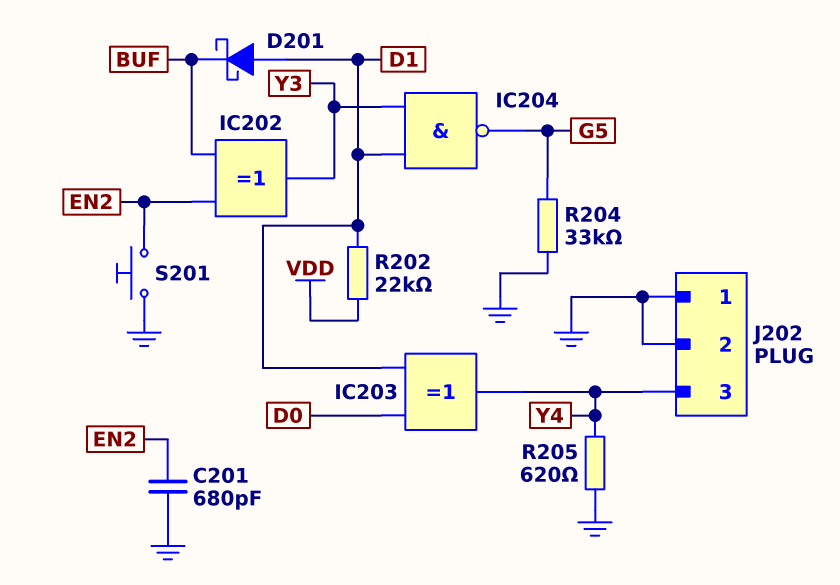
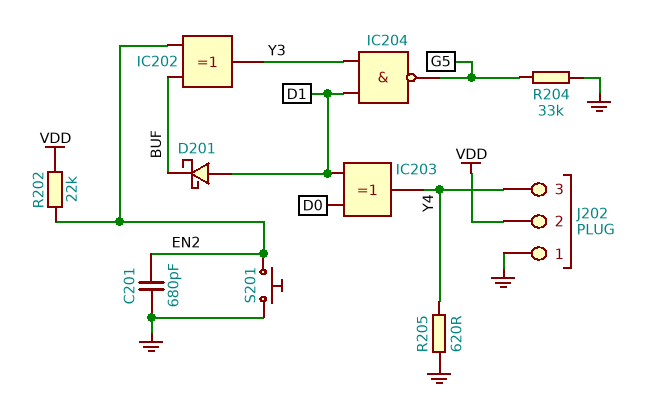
J202 pin 2: GND -> VDD
R202: 22k (D1, VDD) -> 22k (EN2, VDD)

